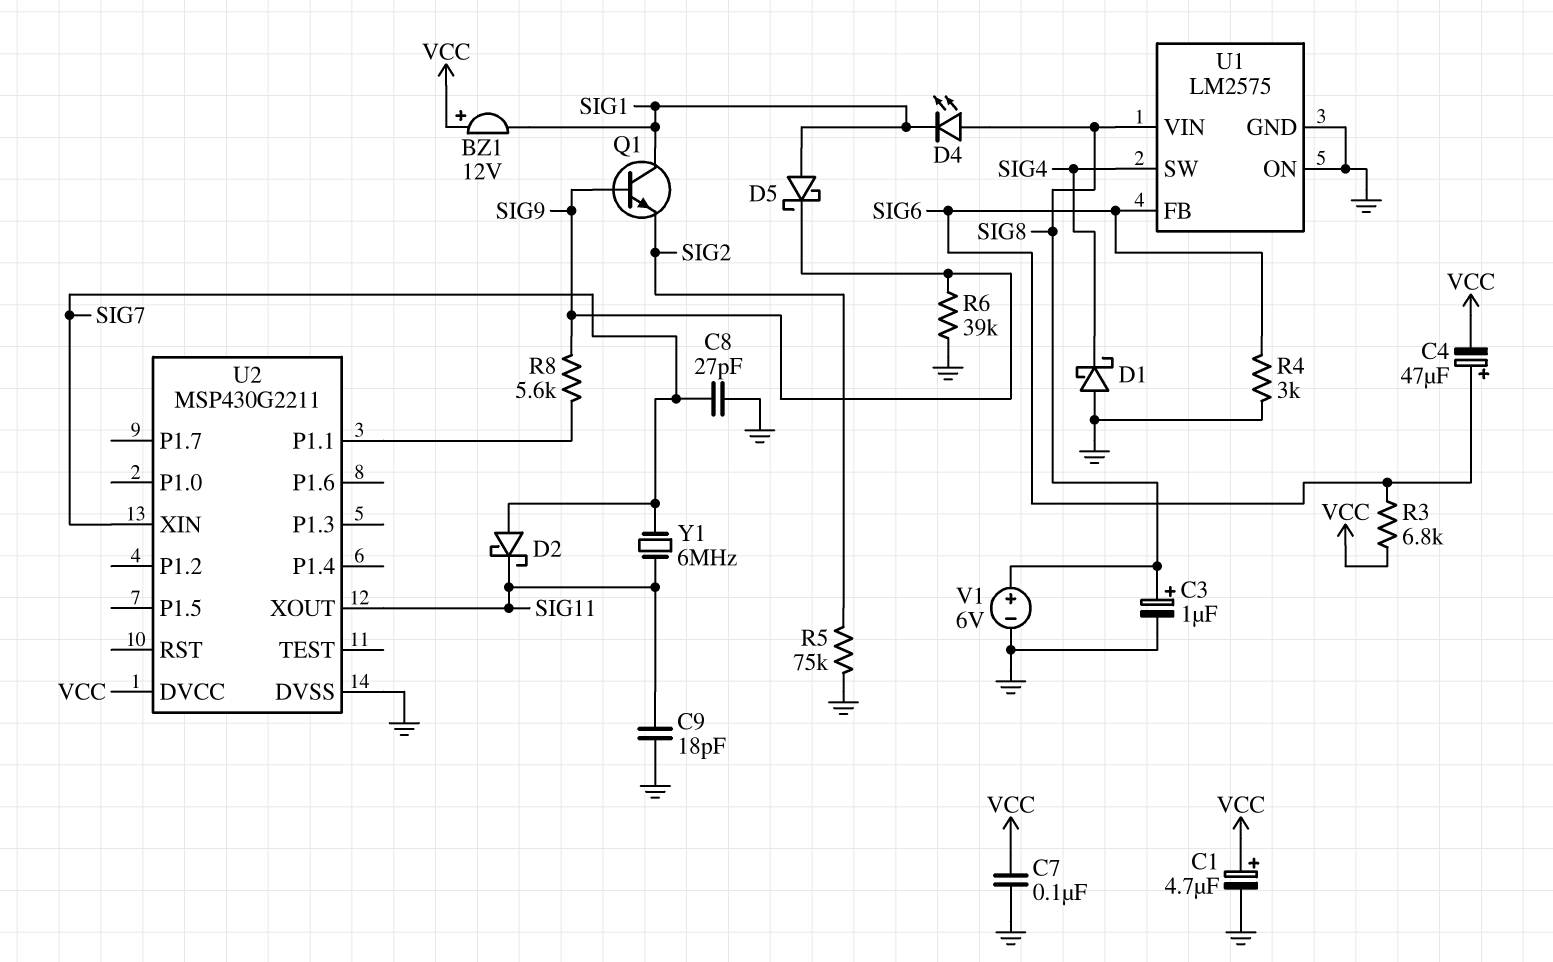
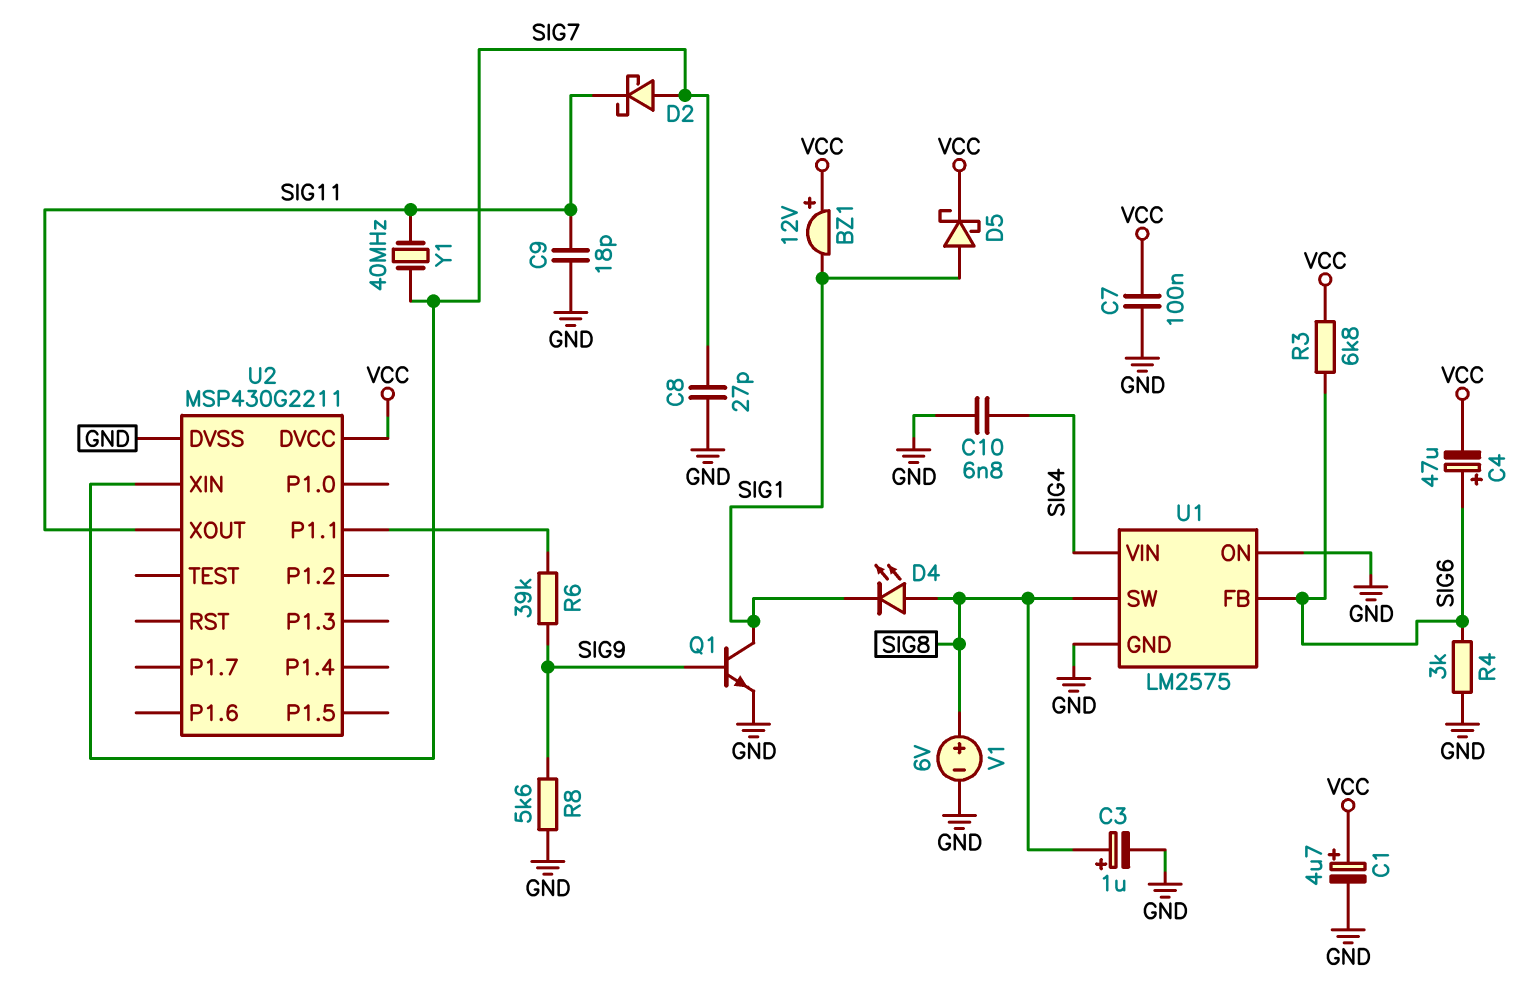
C10: none -> 6.8nF (GND, SIG4)
D1: schottky (A GND, K SIG4) -> none
D5: schottky (A SIG1, K SIG9) -> schottky (A SIG1, K VCC)
Q1: NPN (B SIG9, C SIG1, E SIG2) -> NPN (B SIG9, C SIG1, E GND)
R5: 75k (GND, SIG2) -> none
R6: 39k (GND, SIG9) -> 39k (SIG9, U2/P1.1)
R8: 5.6k (SIG9, U2/P1.1) -> 5.6k (GND, SIG9)
U1 pin SW: SIG4 -> SIG8
U1 pin VIN: SIG8 -> SIG4
Y1: 6MHz (SIG7, SIG11) -> 40MHz (SIG7, SIG11)

